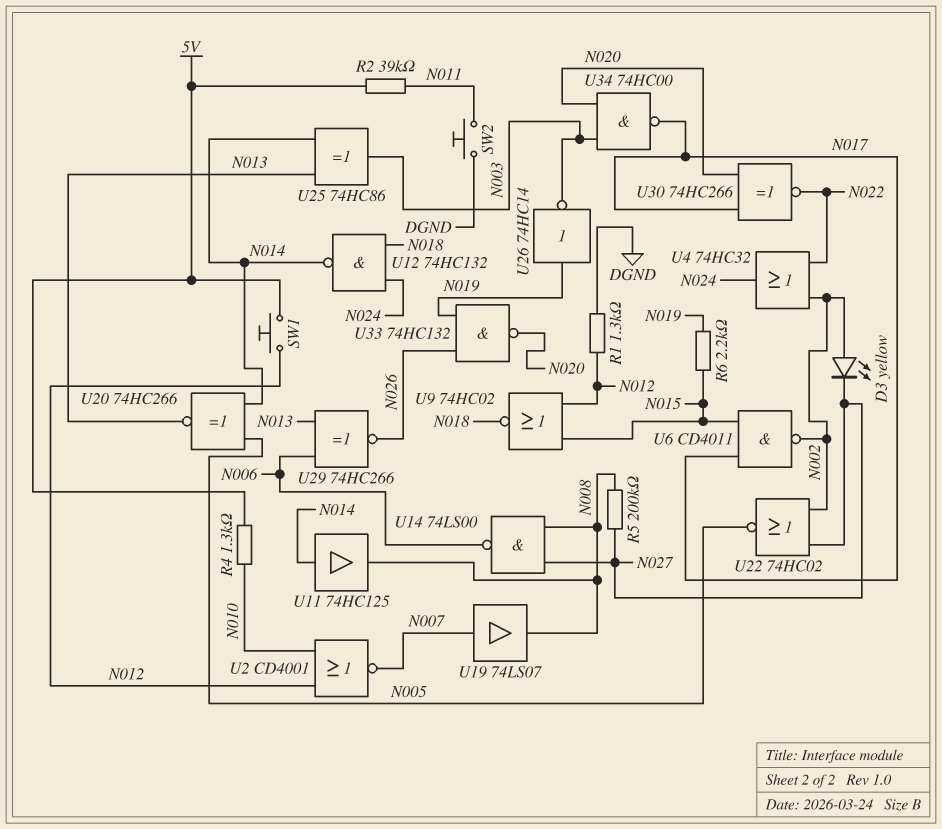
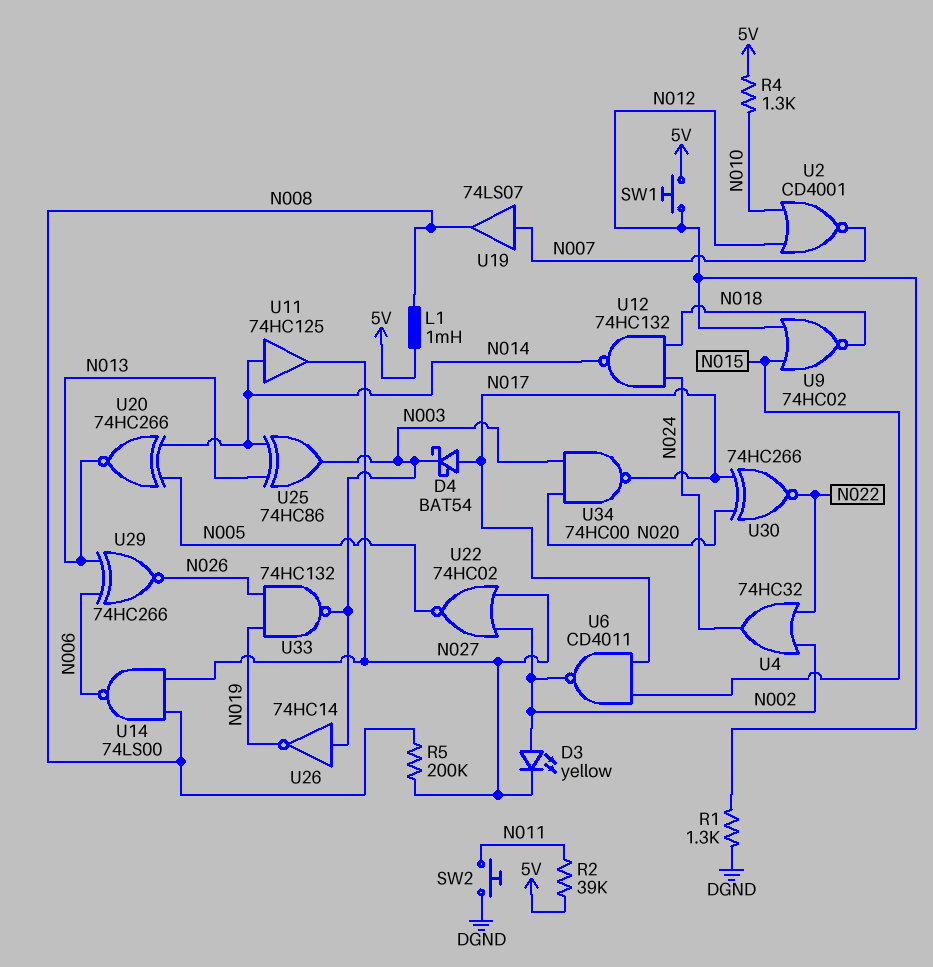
D4: none -> schottky BAT54 (A N017, K N003)
L1: none -> 1mH (5V, N008)
R6: 2.2k (N015, N019) -> none
U11: buffer 74HC125 (in N014, out N008) -> buffer 74HC125 (in N014, out N027)
U26: NOT 74HC14 (in N019, out N003) -> NOT 74HC14 (in N003, out N019)
U33: NAND 74HC132 (in N019, in N026, out N020) -> NAND 74HC132 (in N019, in N026, out N003)

